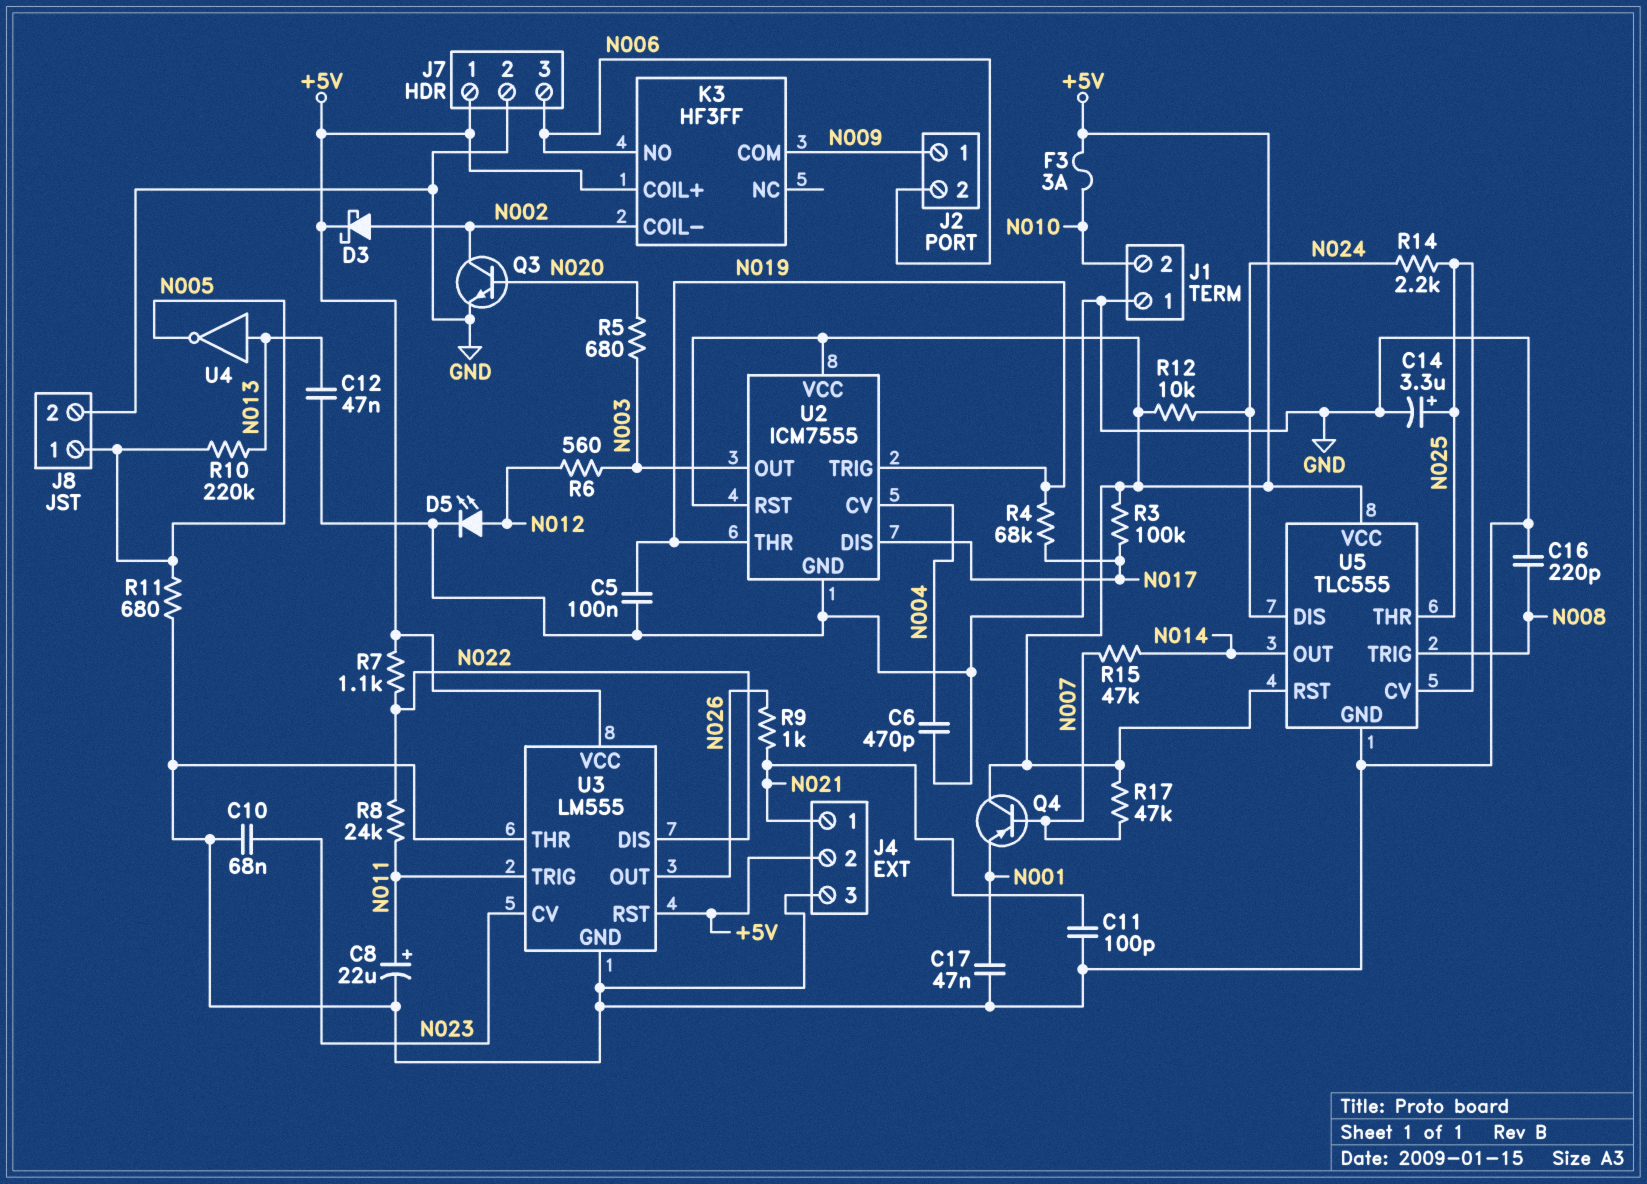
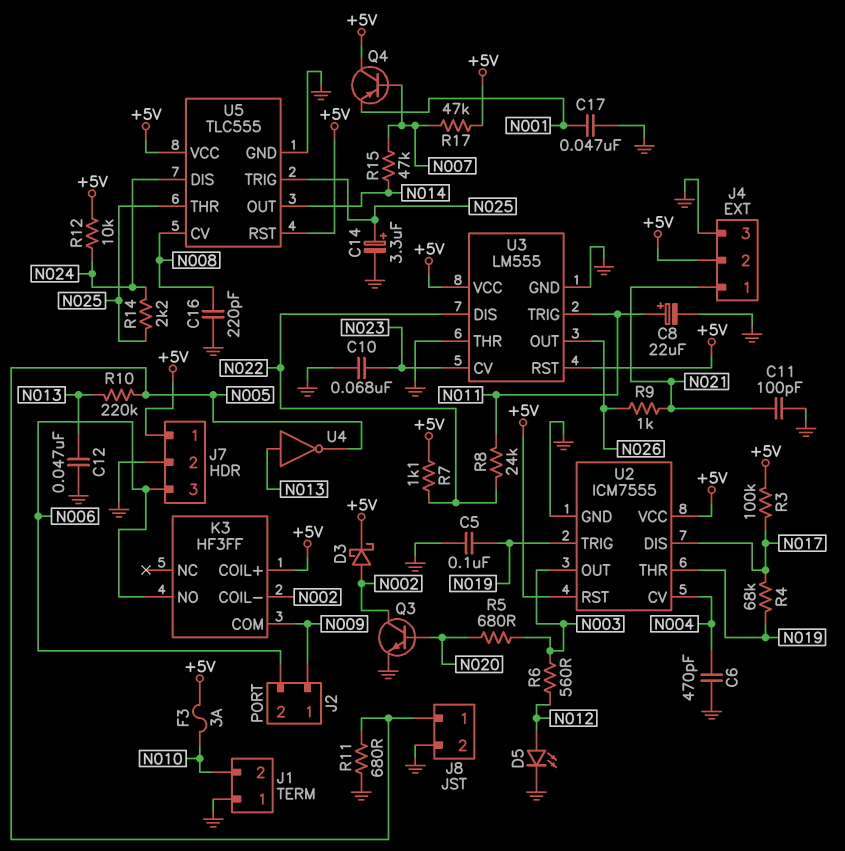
U5 pin CV: N025 -> N008
U5 pin TRIG: N008 -> N025

